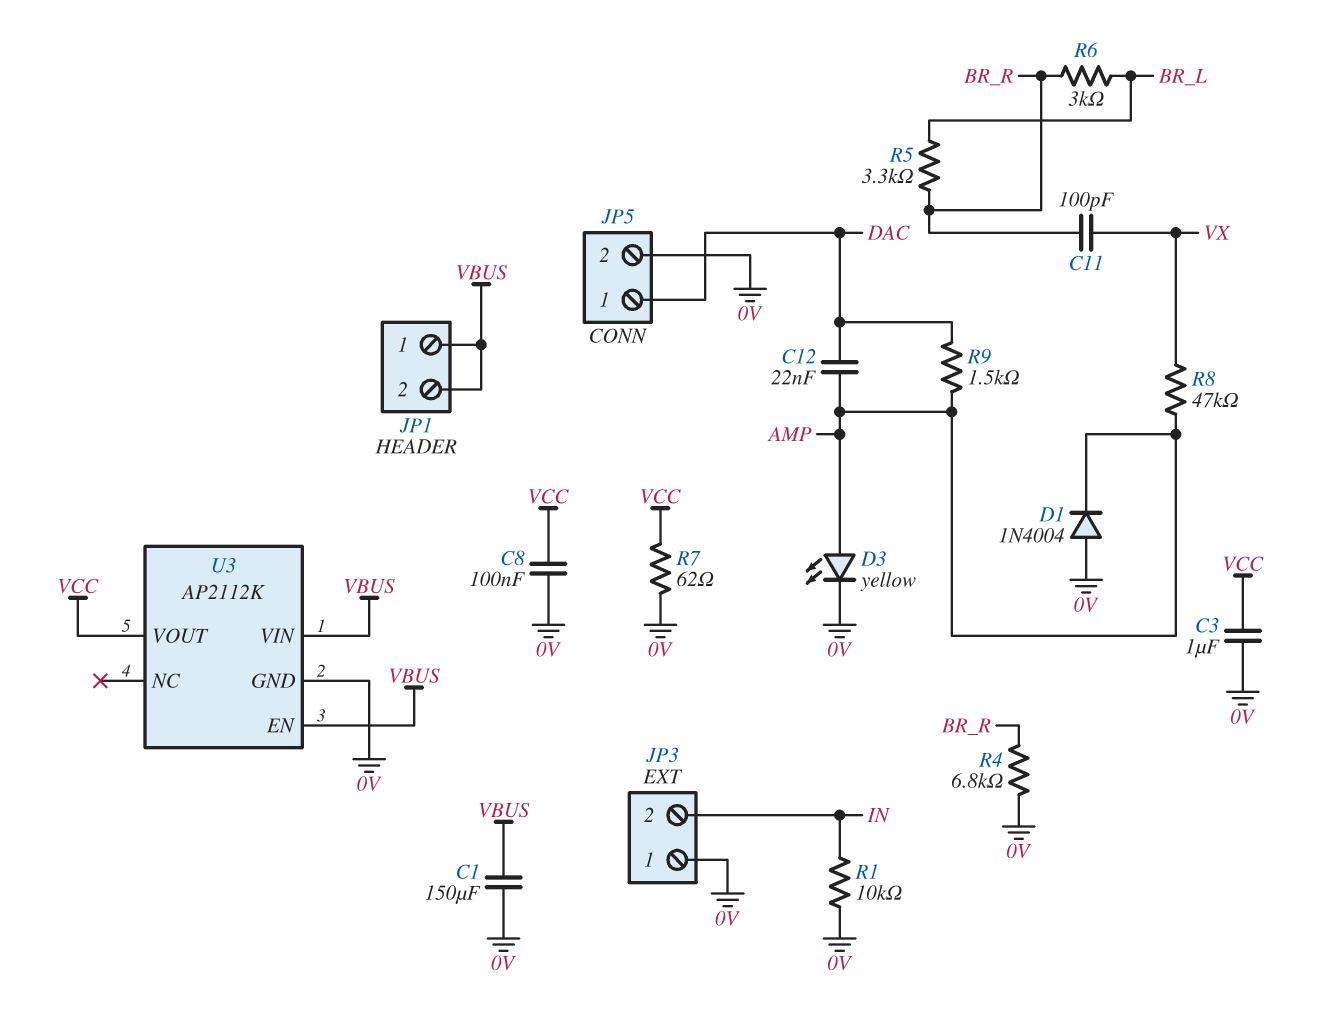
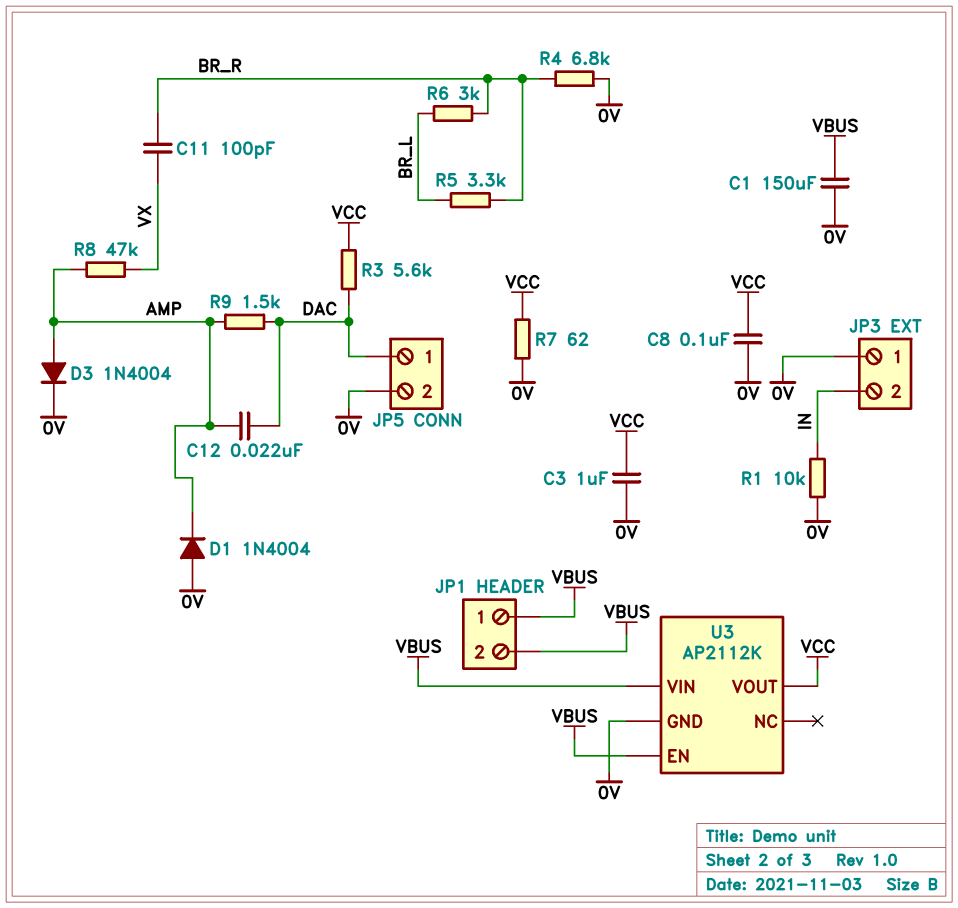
D3: LED yellow (A AMP, K 0V) -> diode 1N4004 (A AMP, K 0V)
R3: none -> 5.6k (DAC, VCC)

